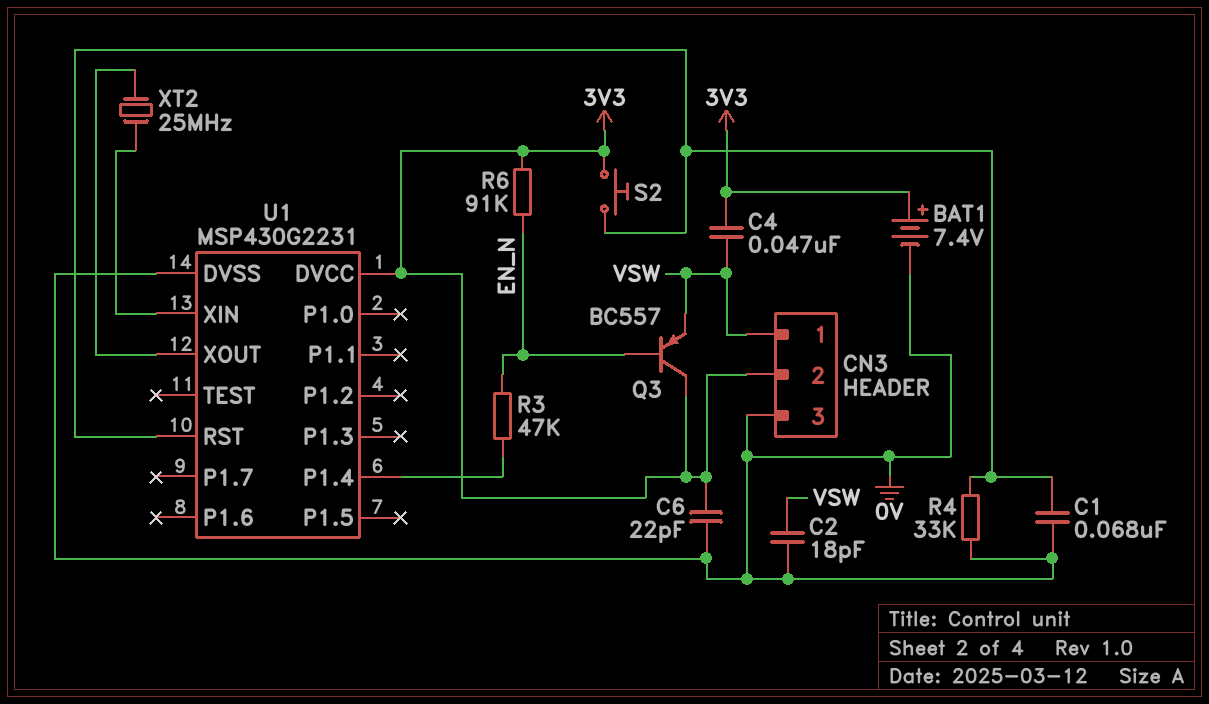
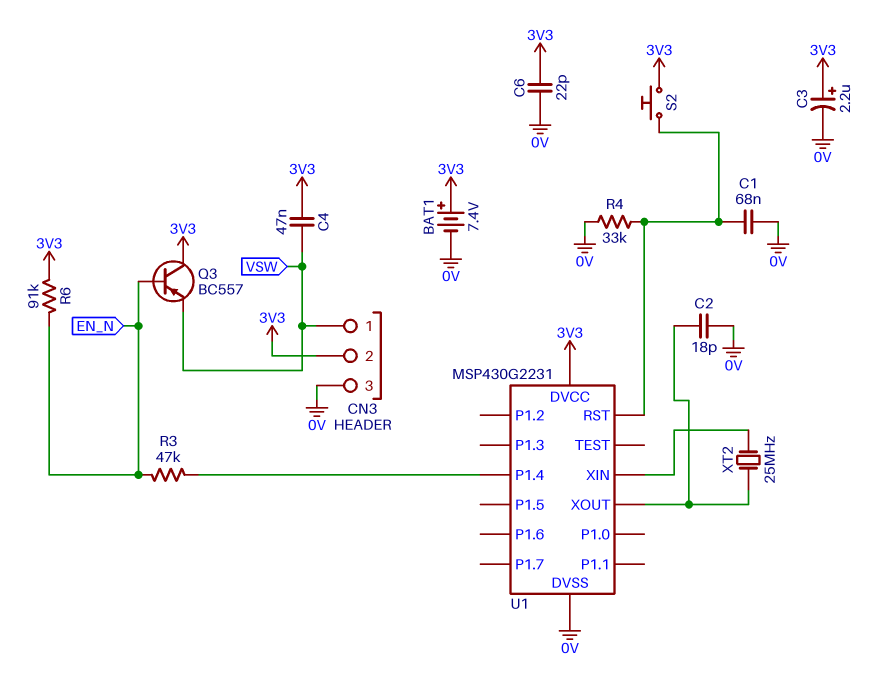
C2: 18pF (0V, VSW) -> 18pF (0V, U1/XOUT)
C3: none -> 2.2uF (plus 3V3, minus 0V)

